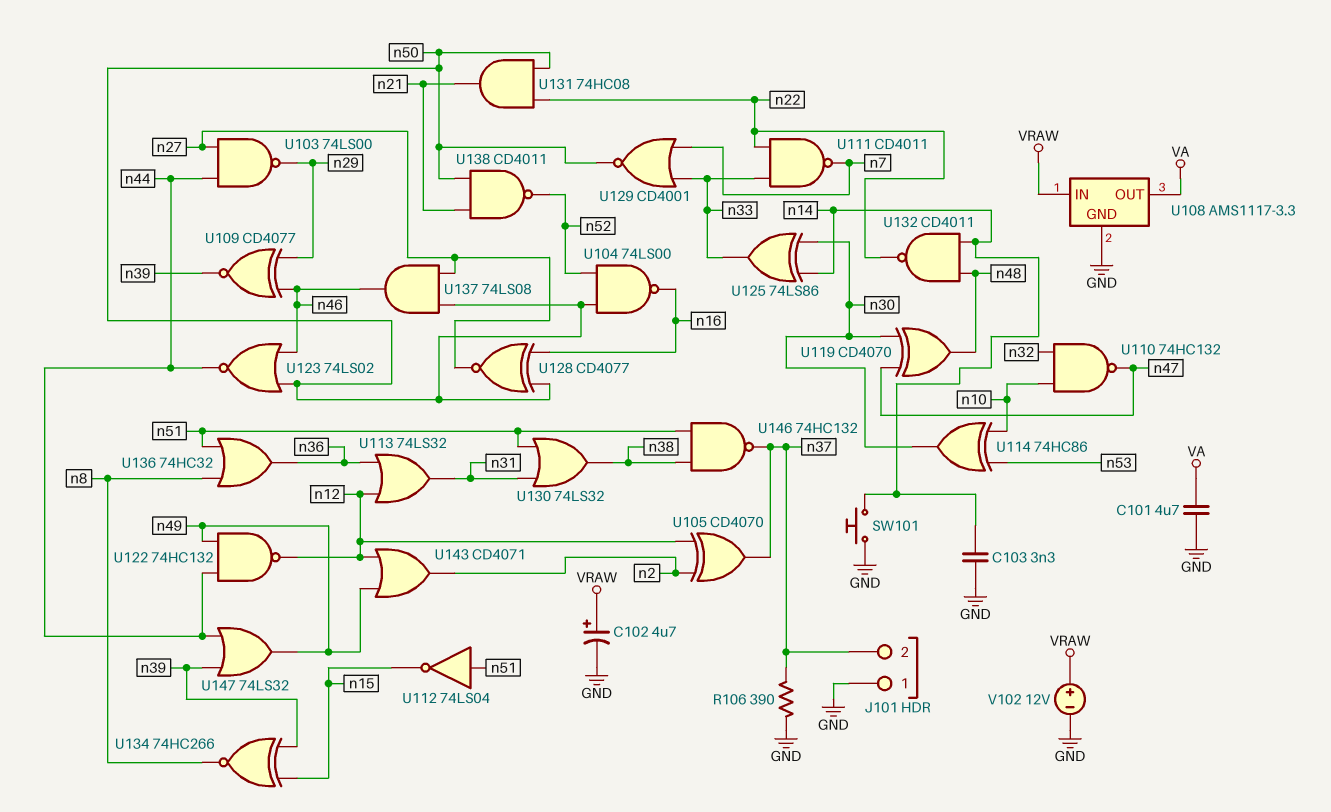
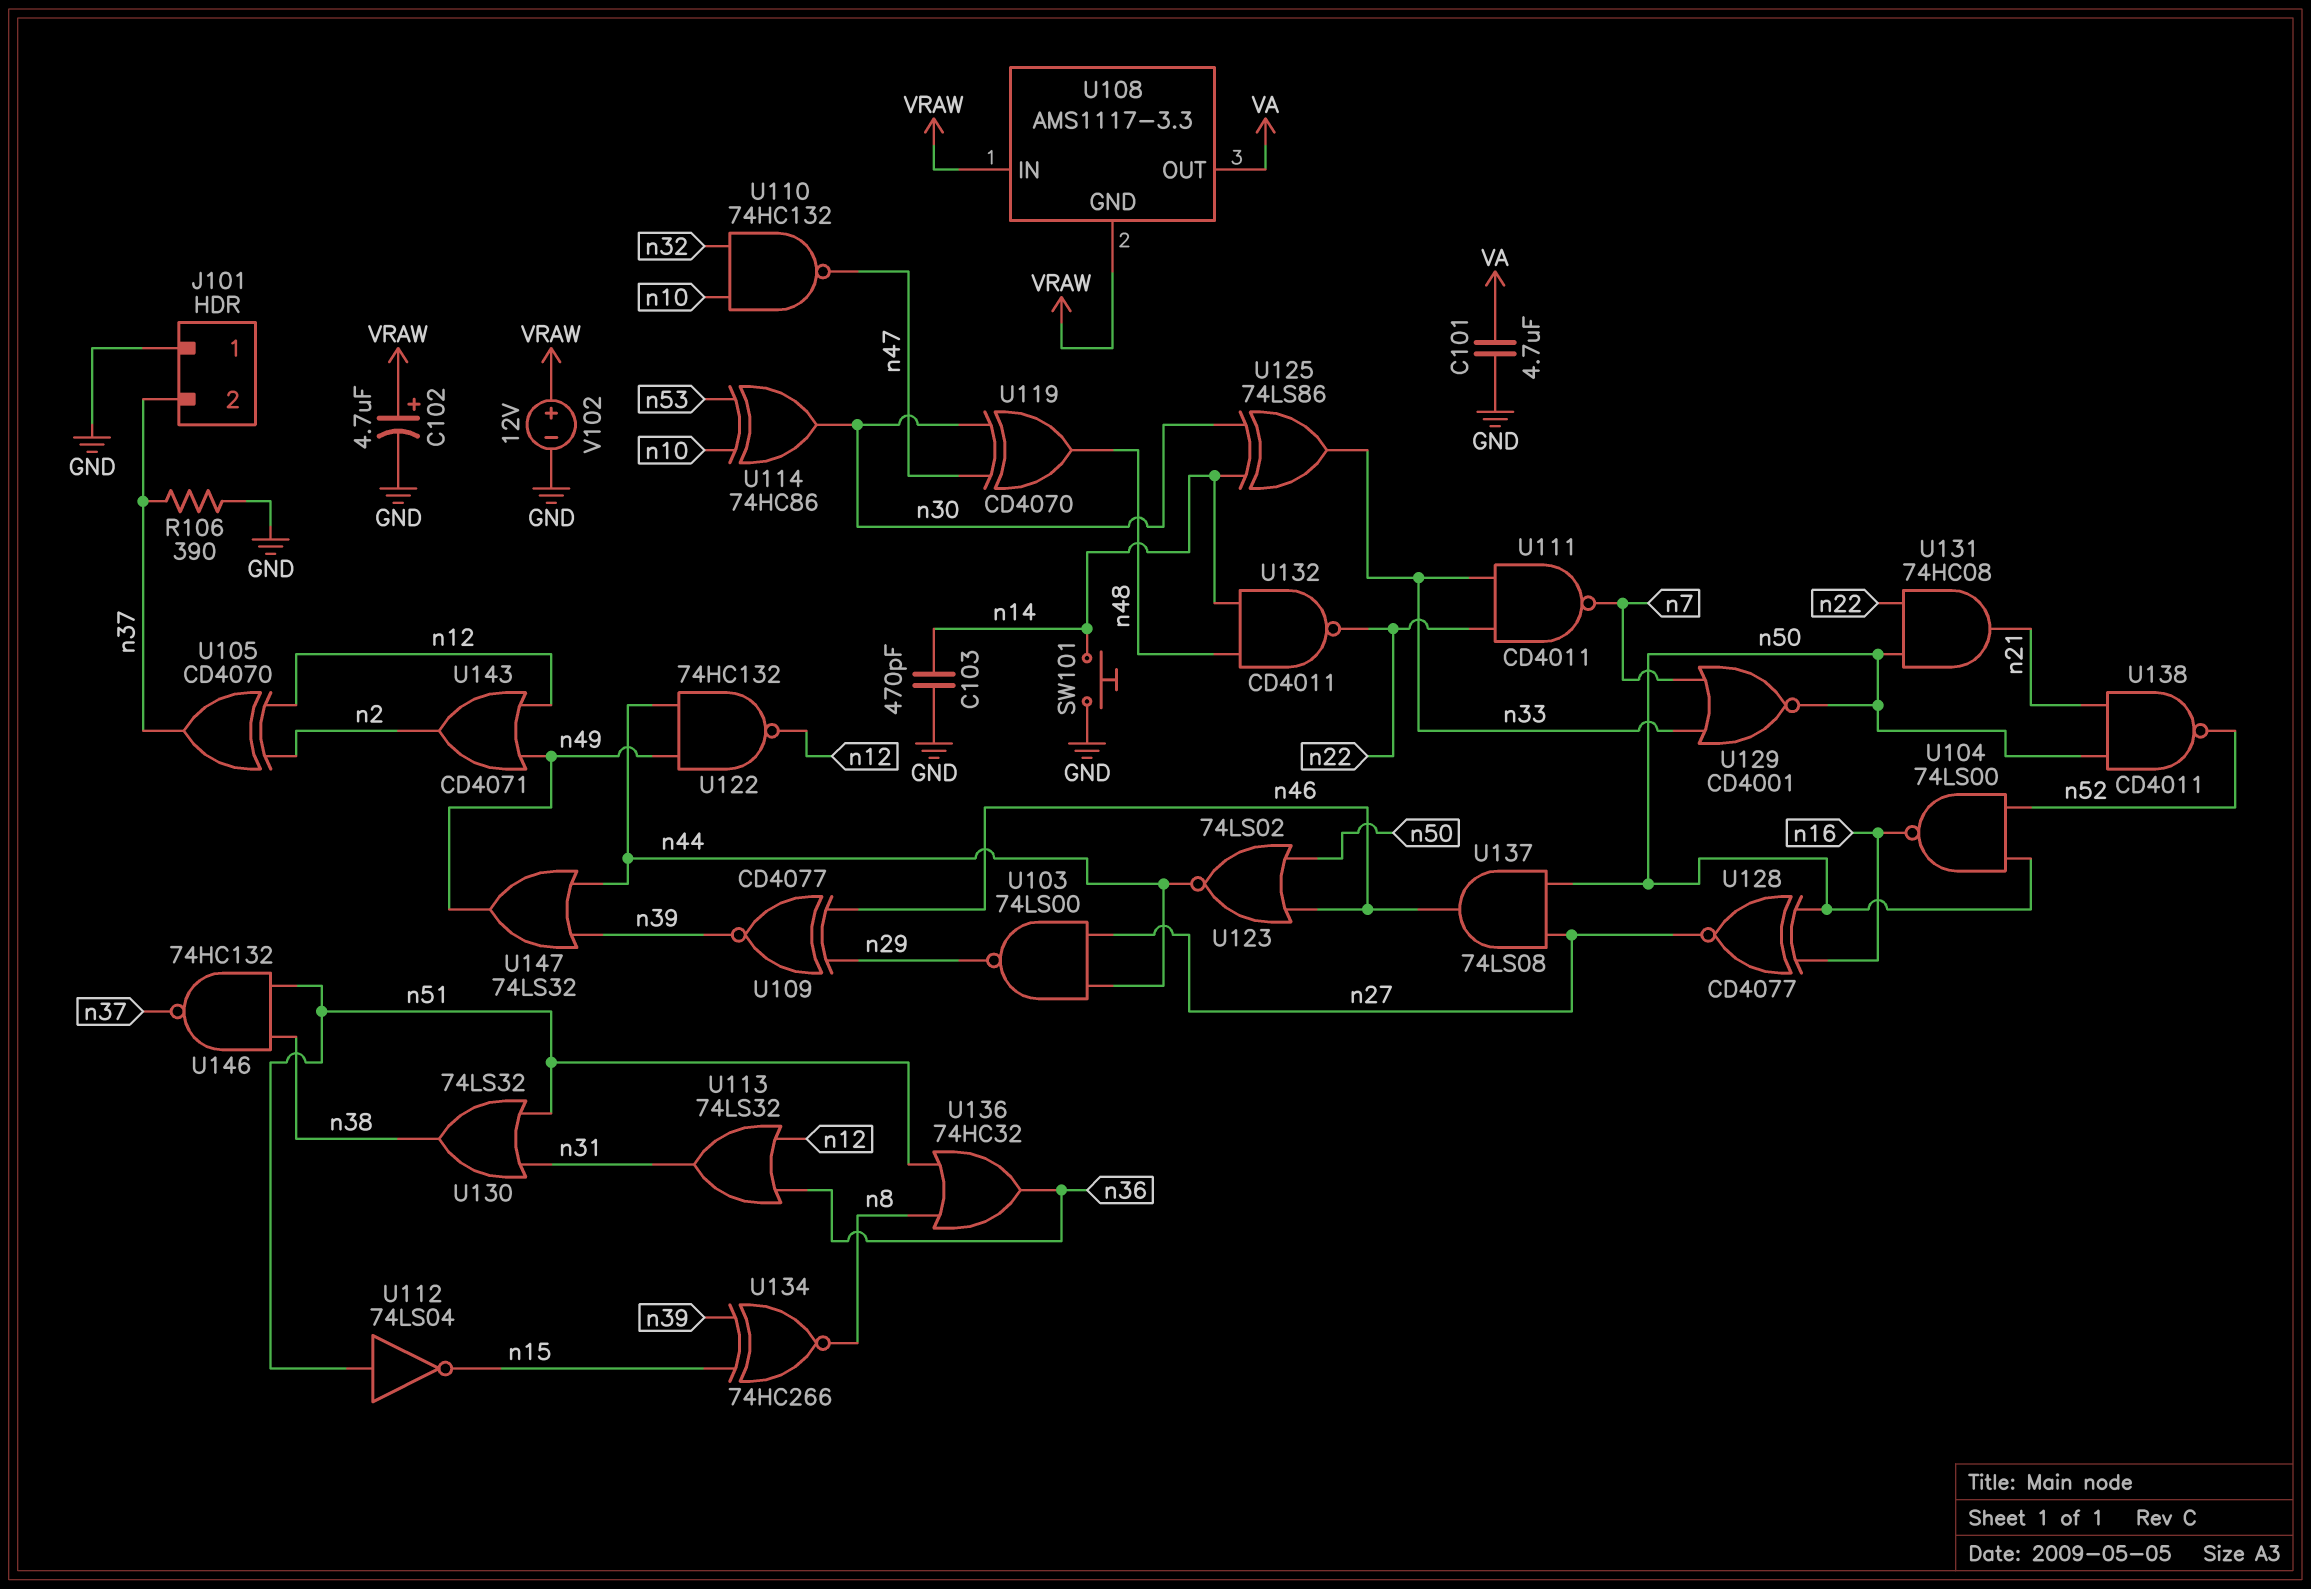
C103: 3.3nF (GND, n14) -> 470pF (GND, n14)
U108 pin GND: GND -> VRAW

